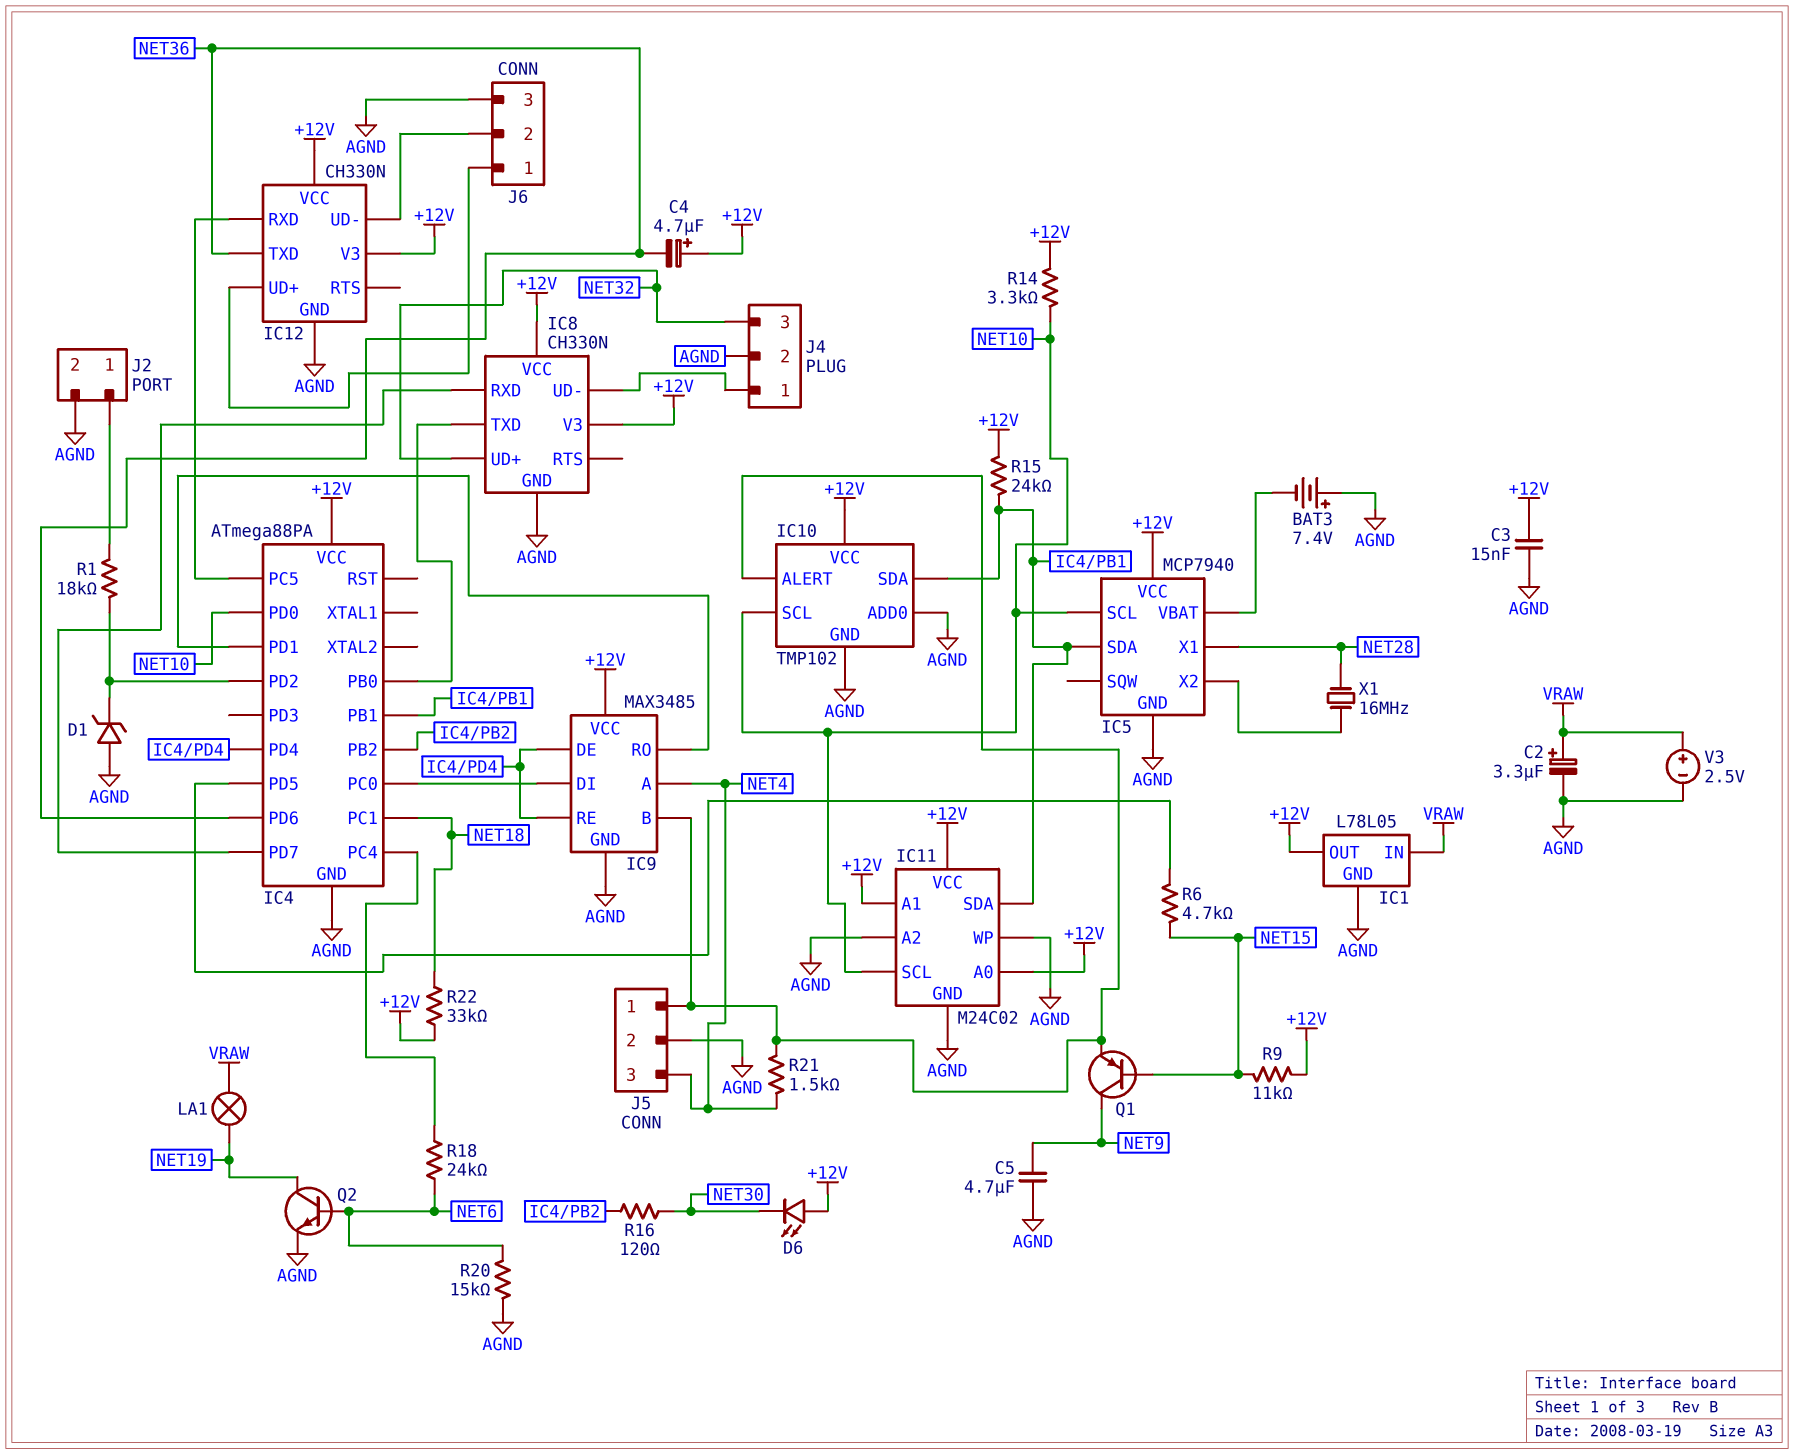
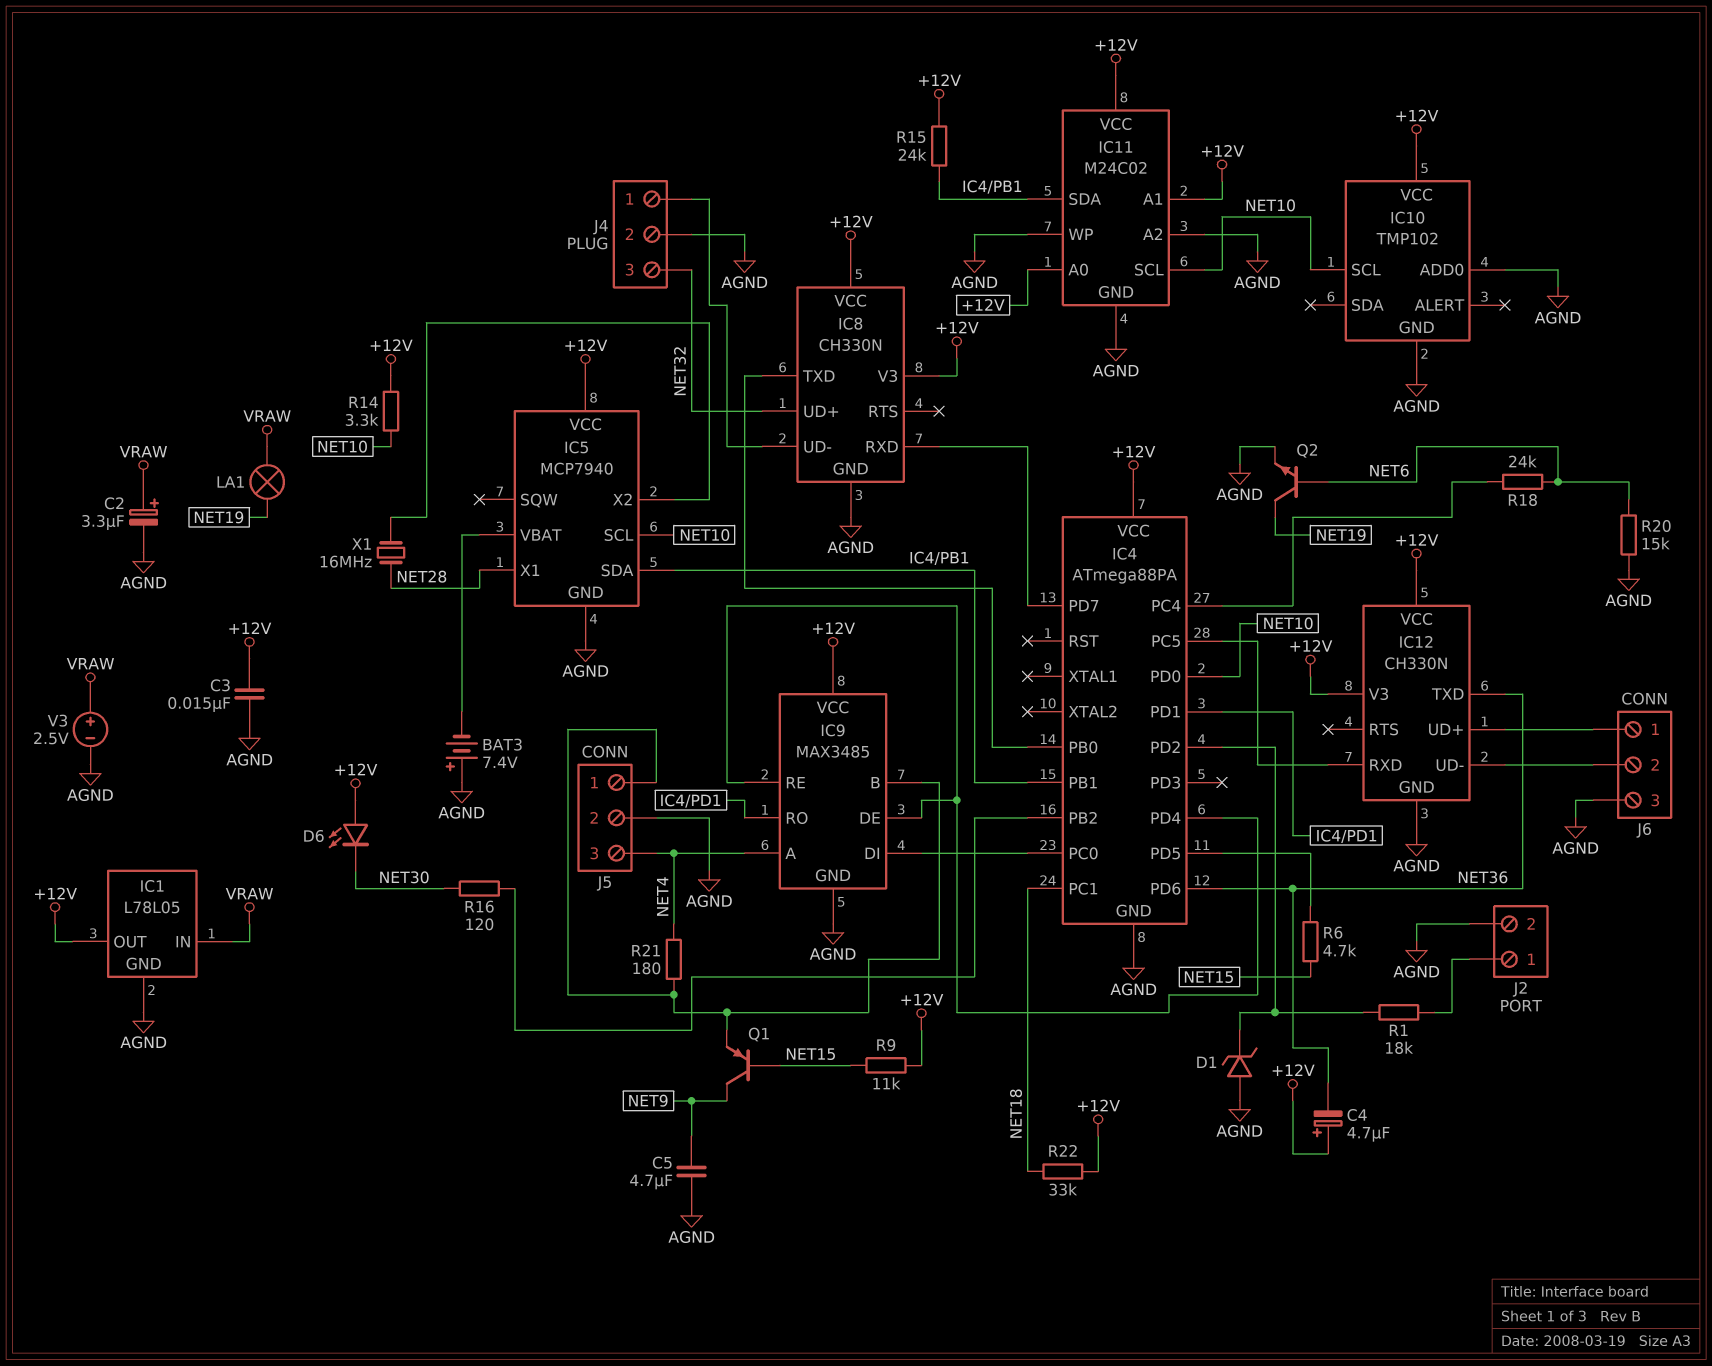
IC10 pin ALERT: IC9/B -> none
IC10 pin SDA: IC4/PB1 -> none
R21: 1.5k (IC9/B, NET4) -> 180 (IC9/B, NET4)

